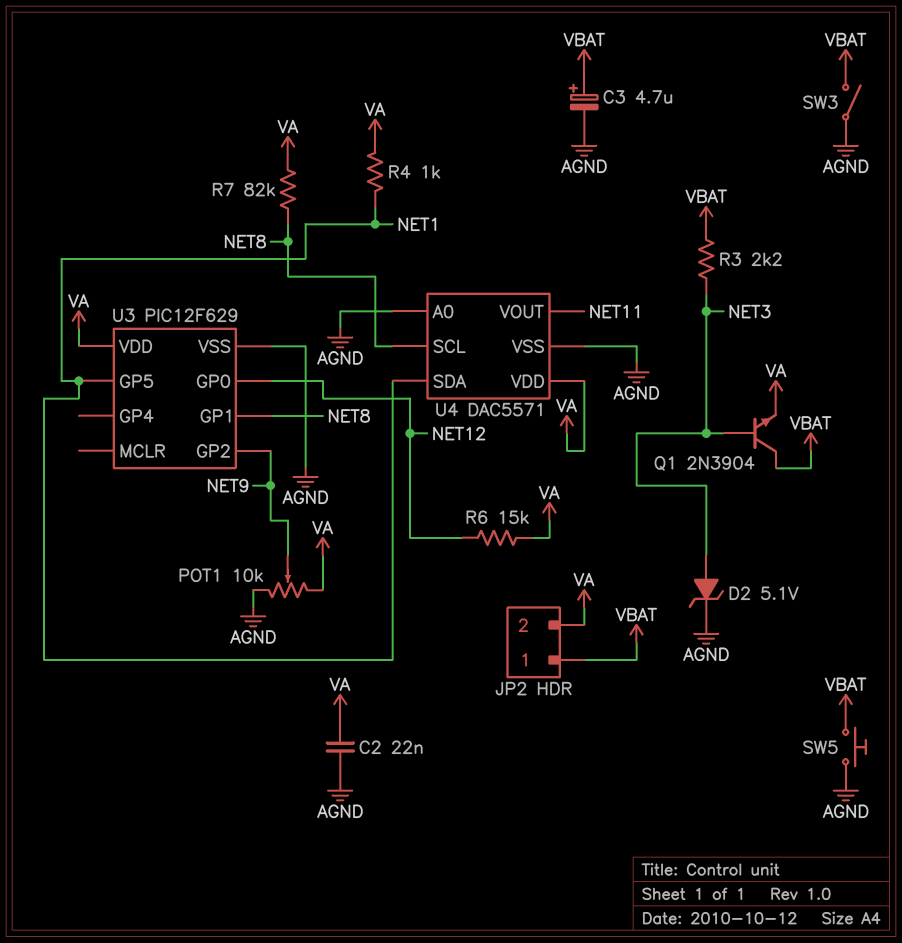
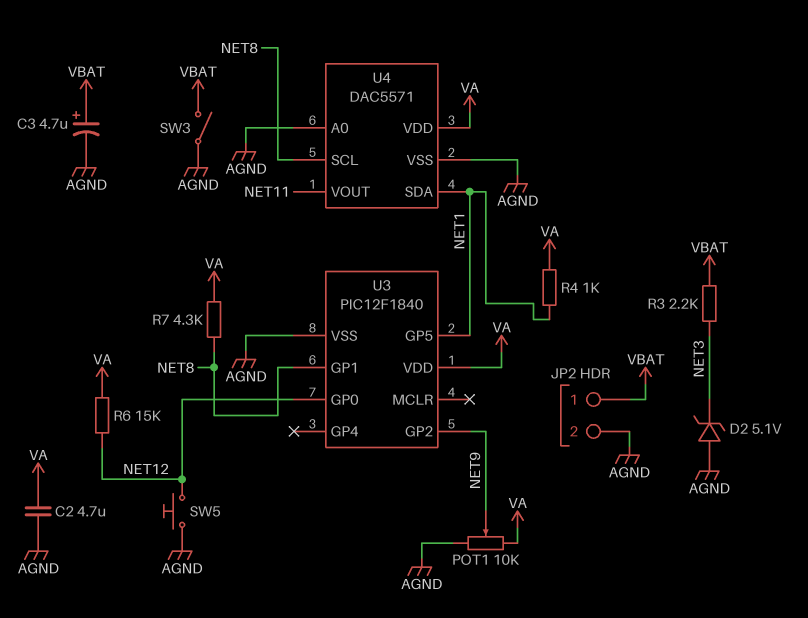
C2: 22nF (AGND, VA) -> 4.7uF (AGND, VA)
D2: zener 5.1V (A NET3, K AGND) -> zener 5.1V (A AGND, K NET3)
JP2 pin 2: VA -> AGND
Q1: NPN 2N3904 (B NET3, C VBAT, E VA) -> none
R7: 82k (NET8, VA) -> 4.3k (NET8, VA)
SW5: button (AGND, VBAT) -> button (AGND, NET12)
U3: PIC12F629 -> PIC12F1840

